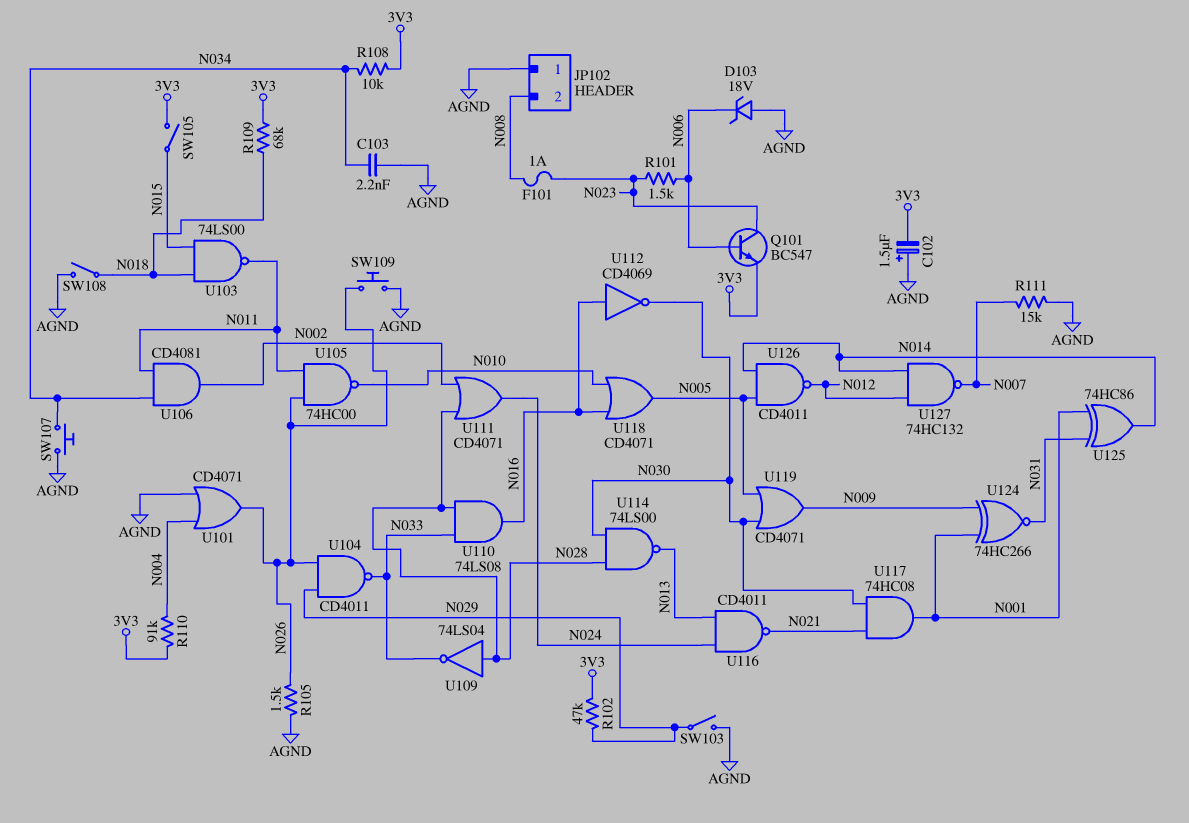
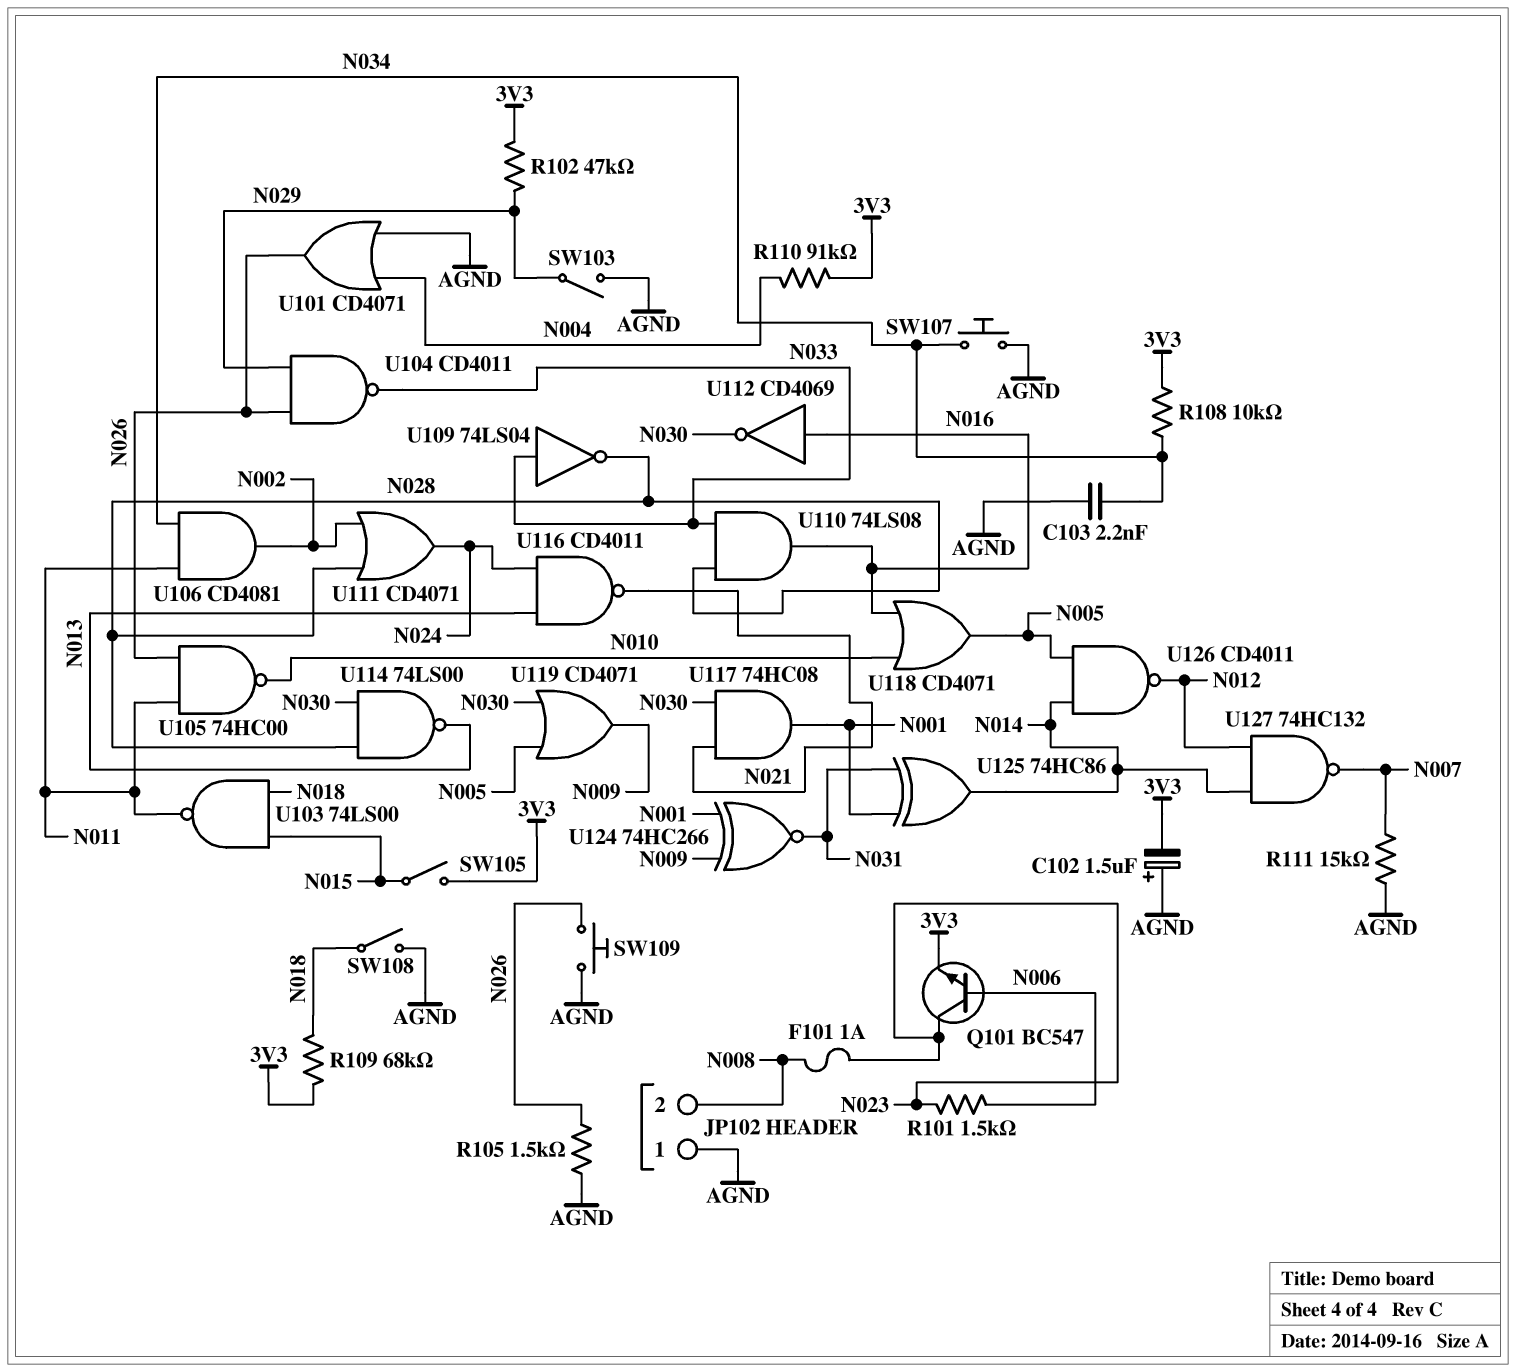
D103: zener 18V (A AGND, K N006) -> none
U109: NOT 74LS04 (in N028, out N033) -> NOT 74LS04 (in N033, out N028)

